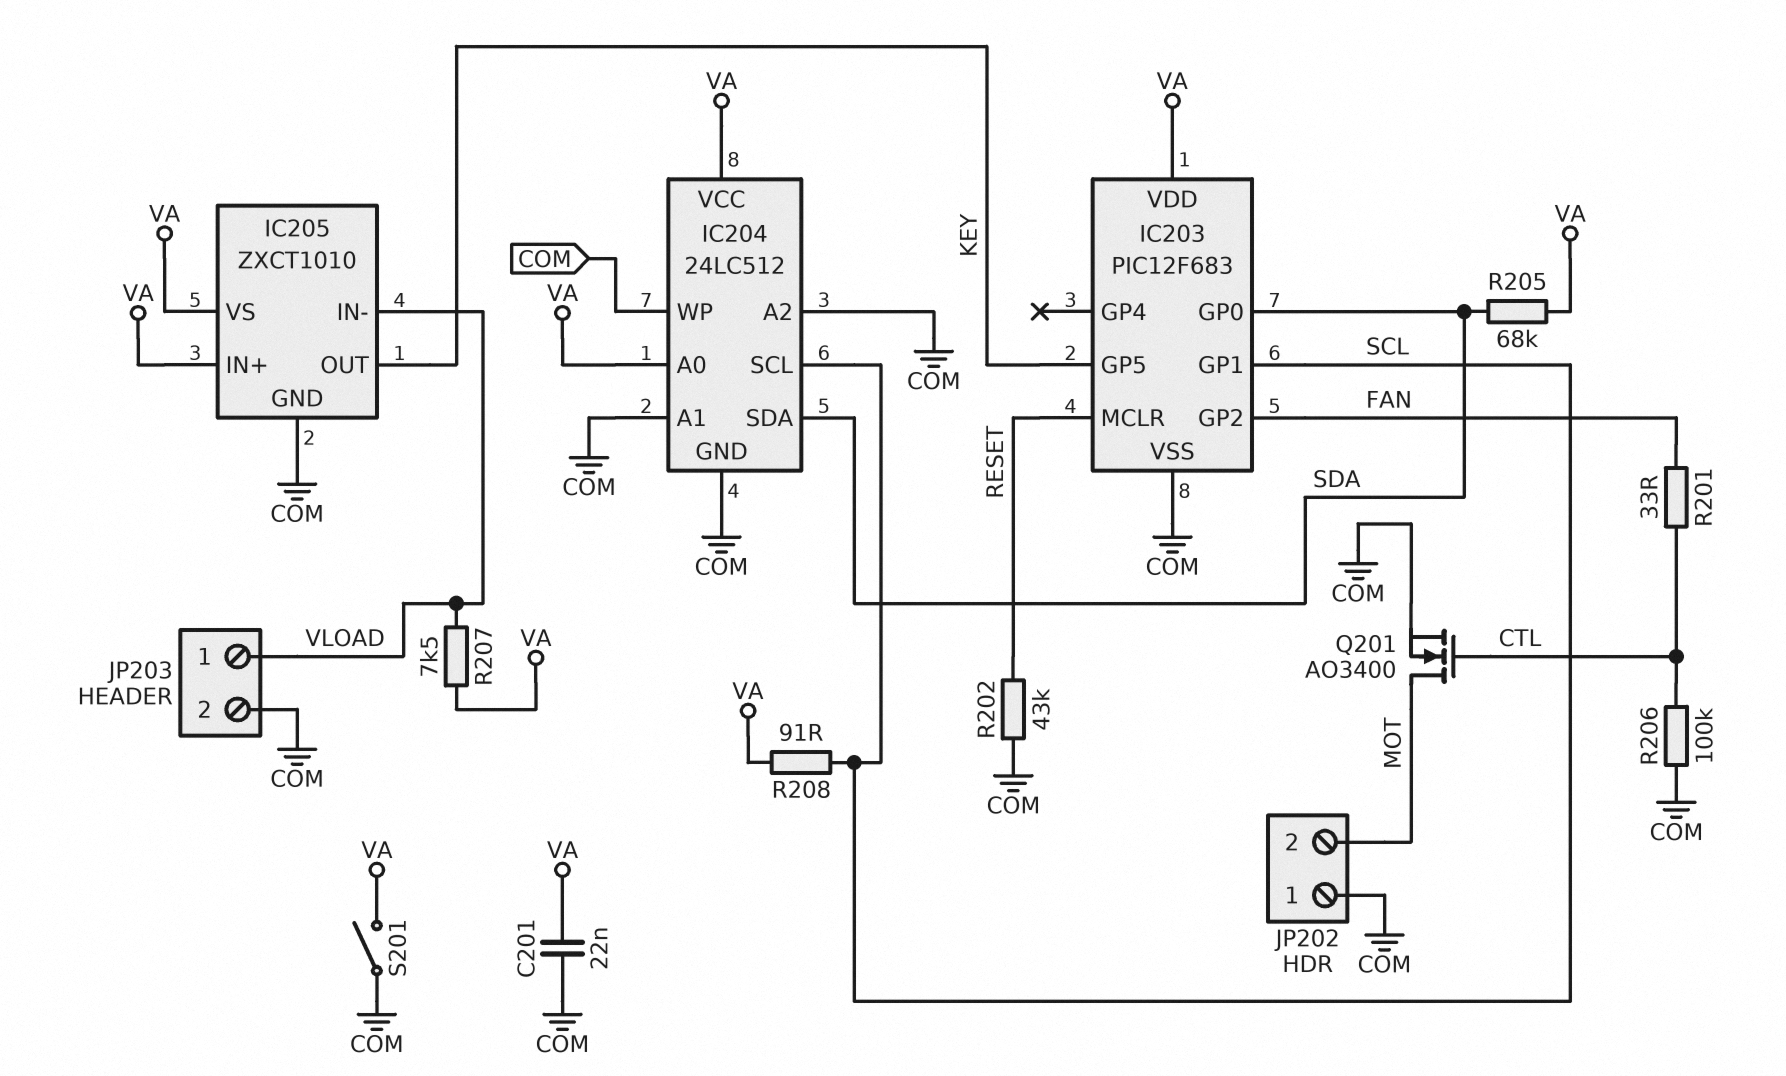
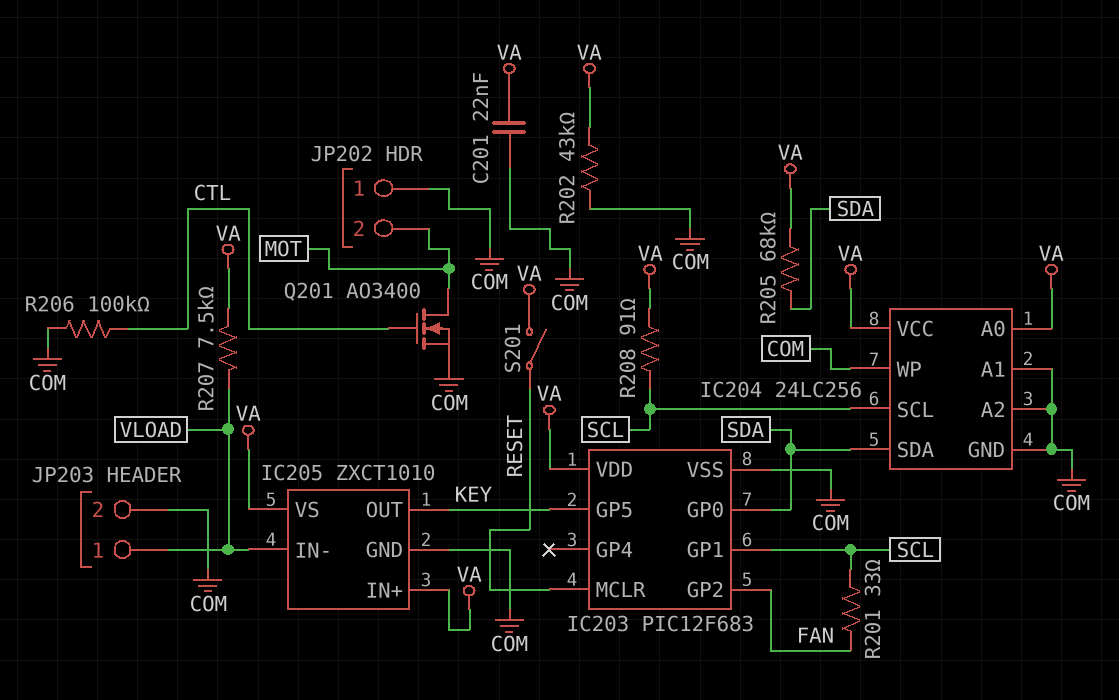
IC204: 24LC512 -> 24LC256
R201: 33 (CTL, FAN) -> 33 (FAN, SCL)
R202: 43k (COM, RESET) -> 43k (COM, VA)
S201: switch (COM, VA) -> switch (RESET, VA)

